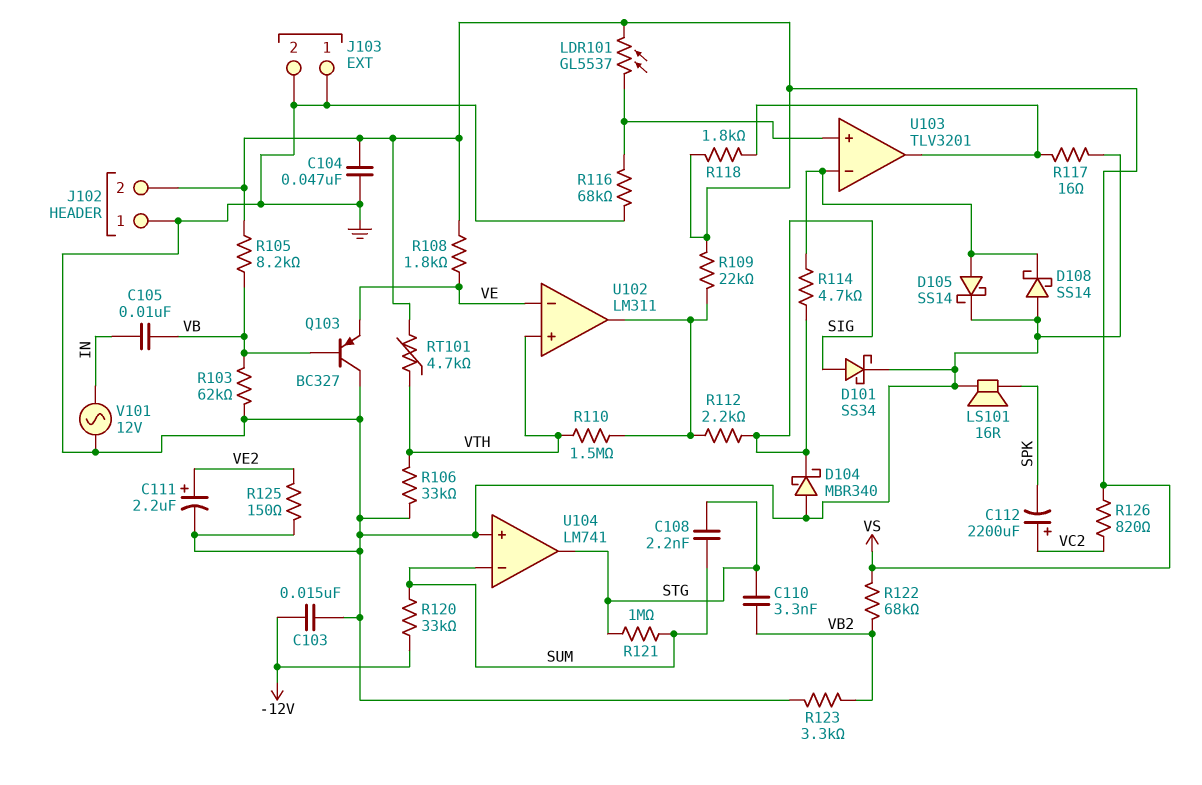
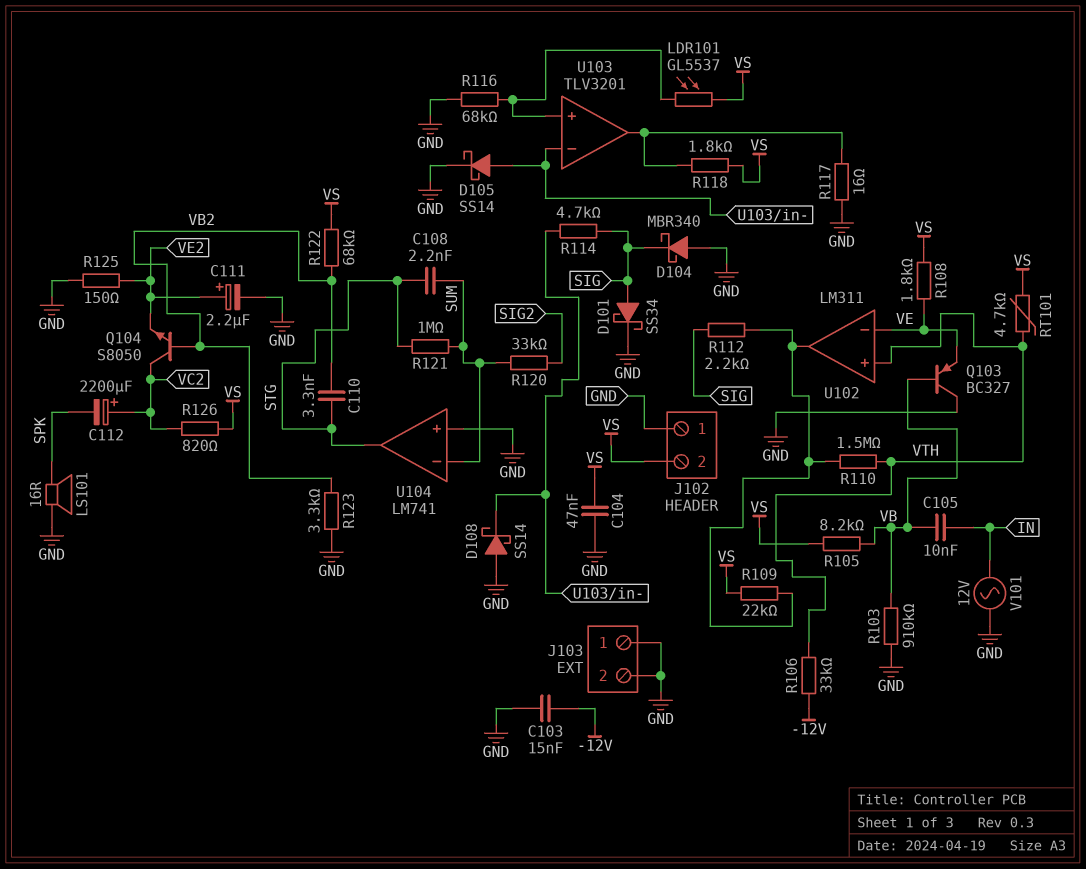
Q104: none -> NPN S8050 (B VB2, C VC2, E VE2)
R103: 62k (GND, VB) -> 910k (GND, VB)
R106: 33k (GND, VTH) -> 33k (-12V, VTH)
R120: 33k (-12V, SUM) -> 33k (SIG2, SUM)

